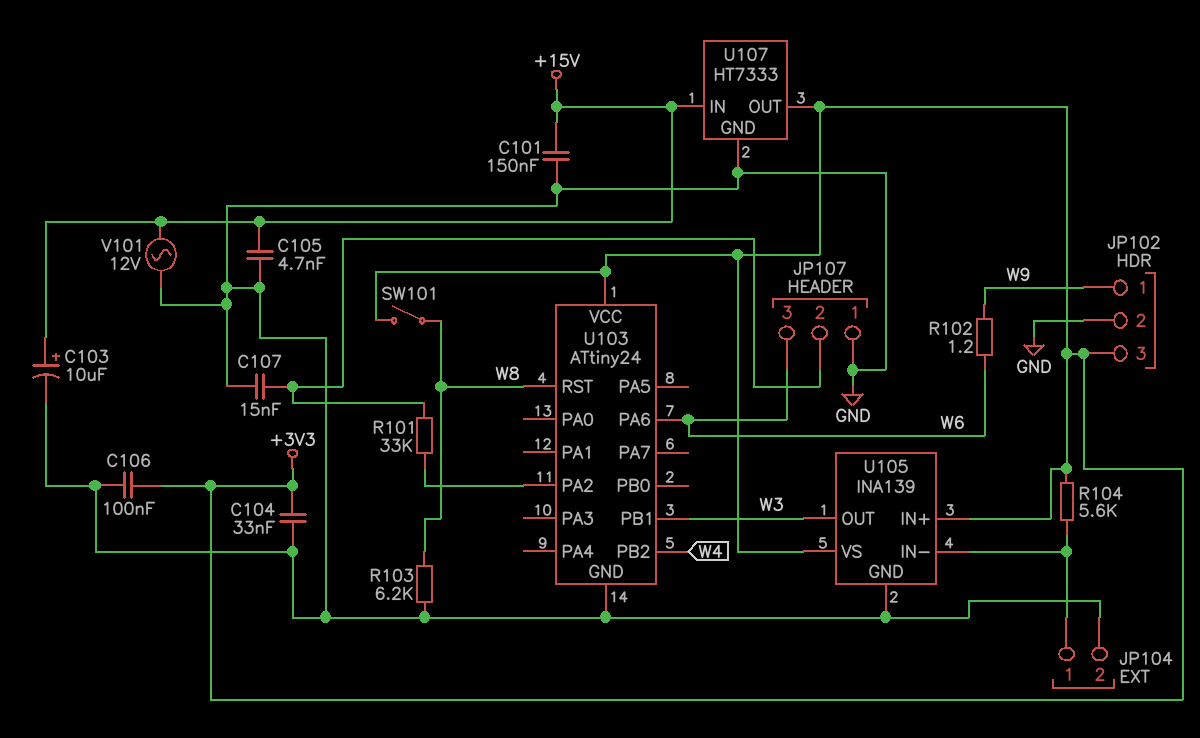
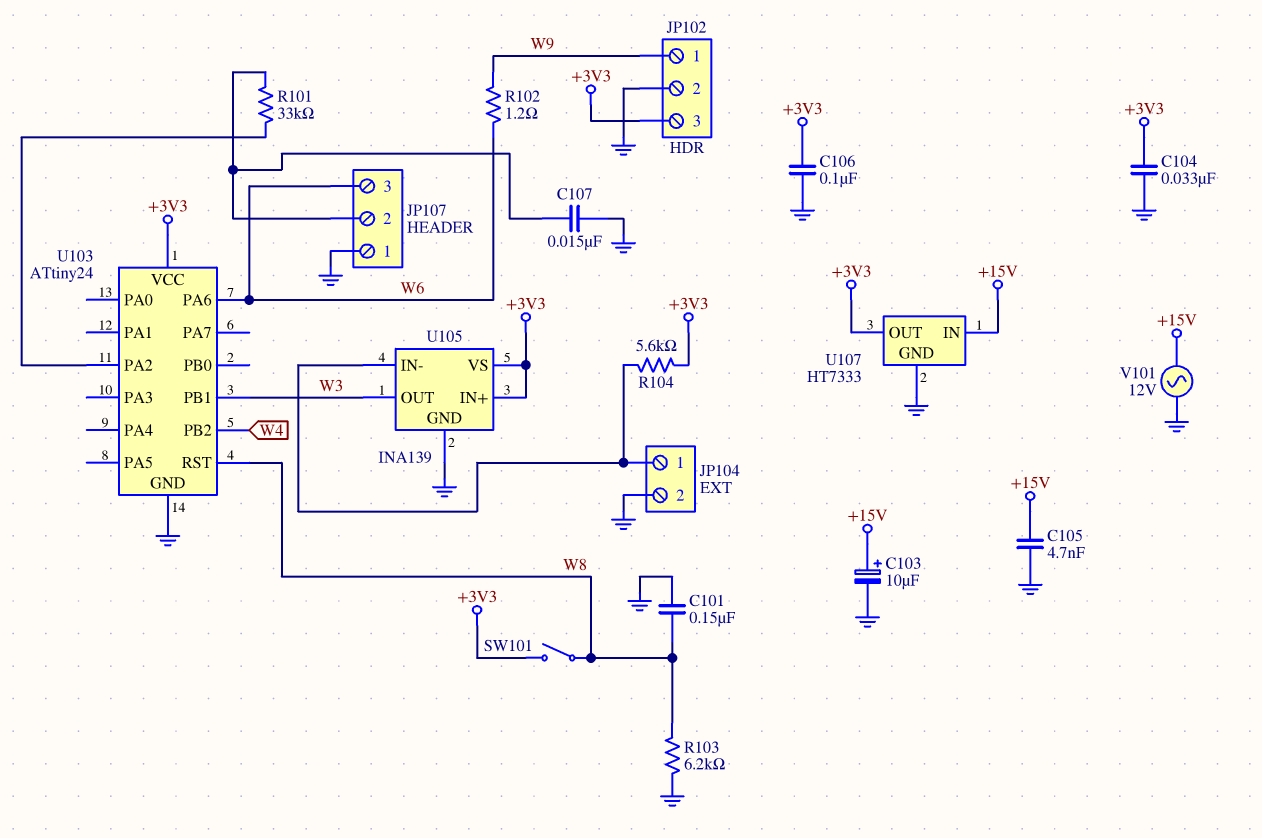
C101: 150nF (+15V, GND) -> 150nF (GND, W8)

